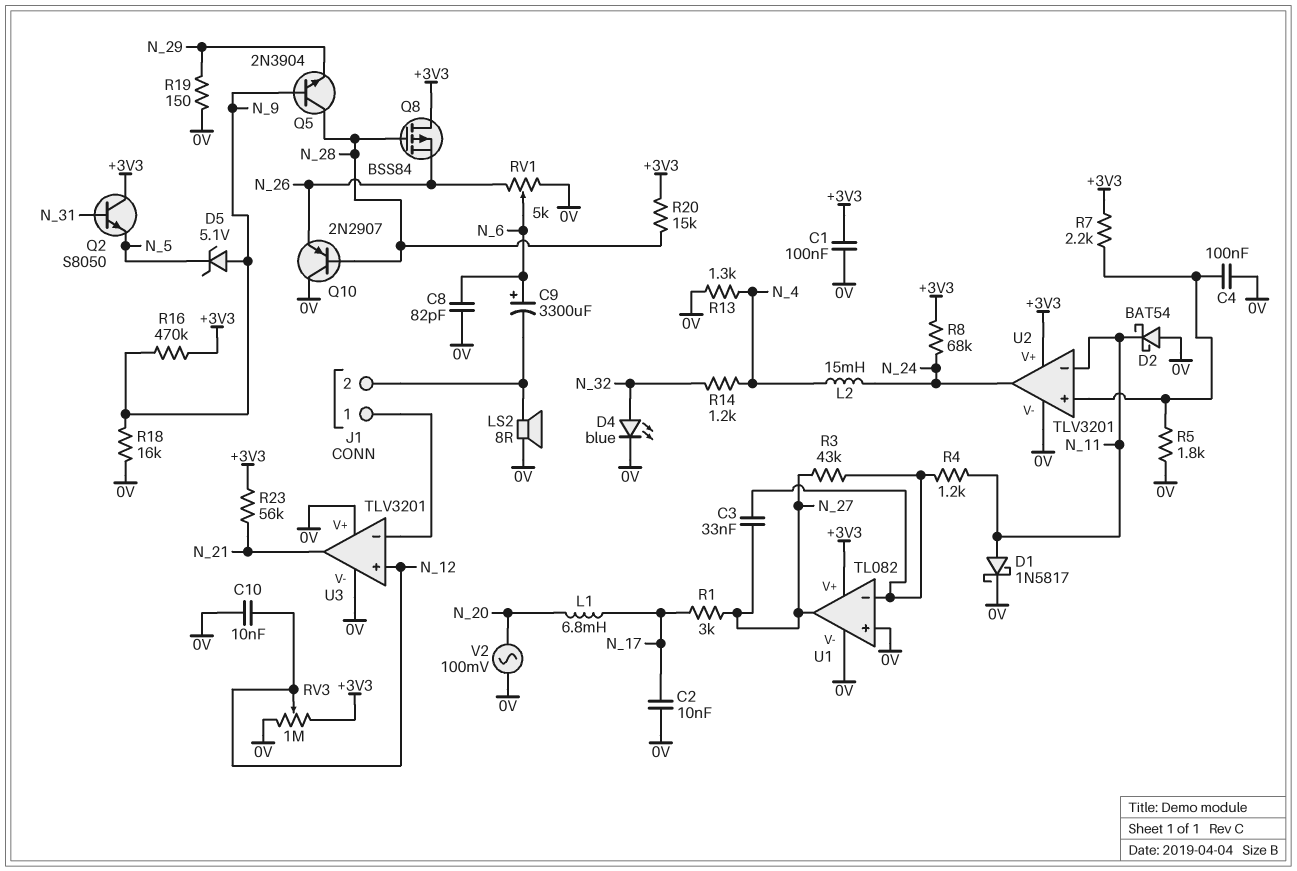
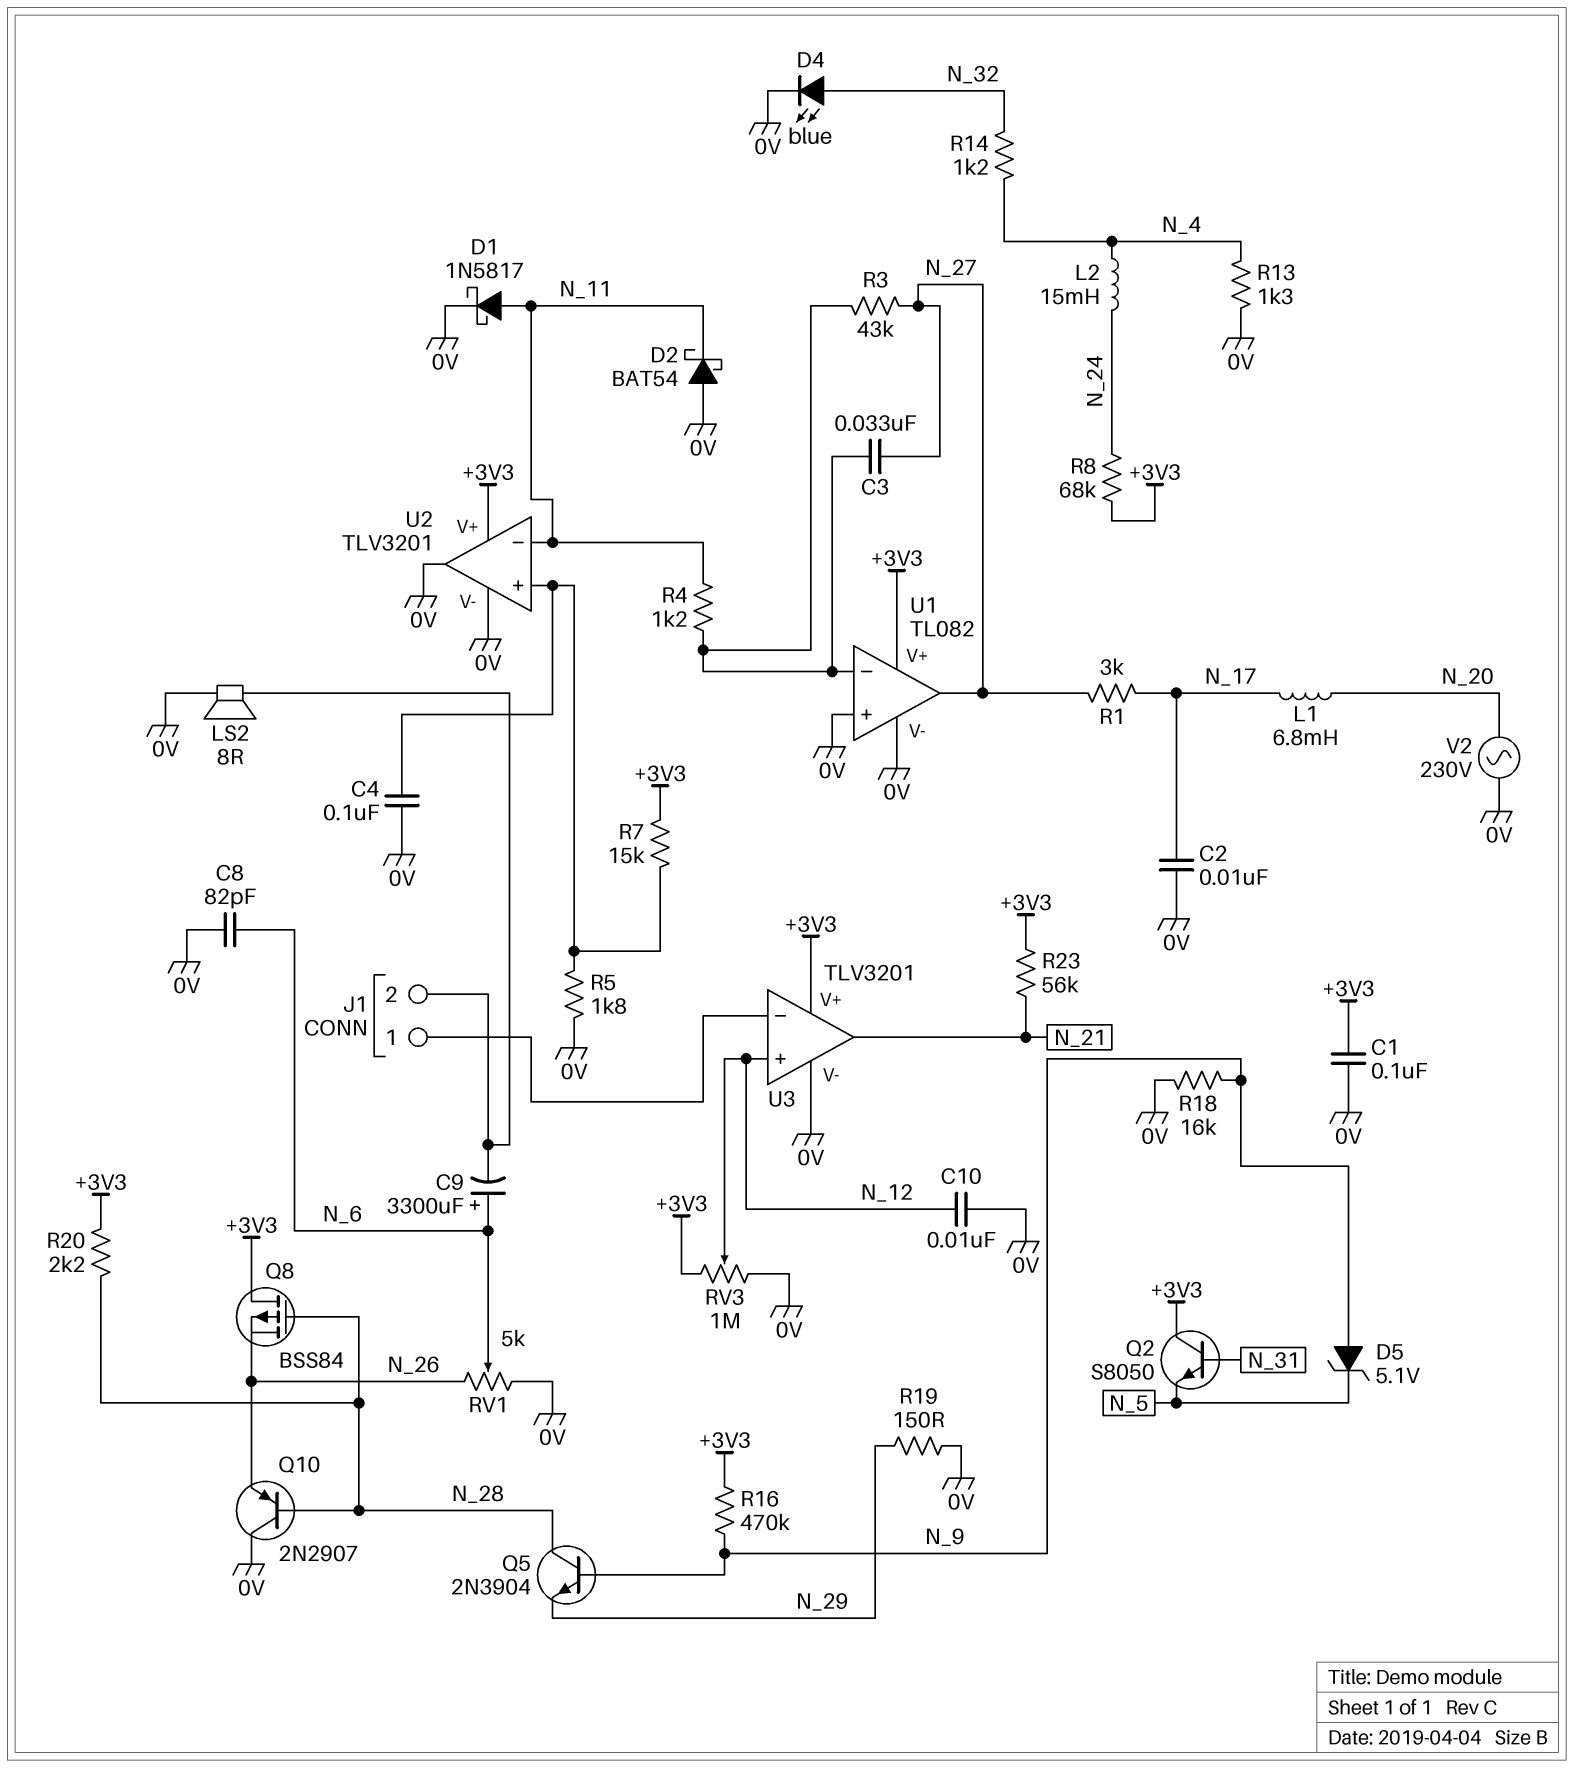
R7: 2.2k (+3V3, U2/in+) -> 15k (+3V3, U2/in+)
R20: 15k (+3V3, N_28) -> 2.2k (+3V3, N_28)
U2 pin out: N_24 -> 0V
U3 pin V+: 0V -> +3V3
V2: AC 100mV (0V, N_20) -> AC 230V (0V, N_20)

